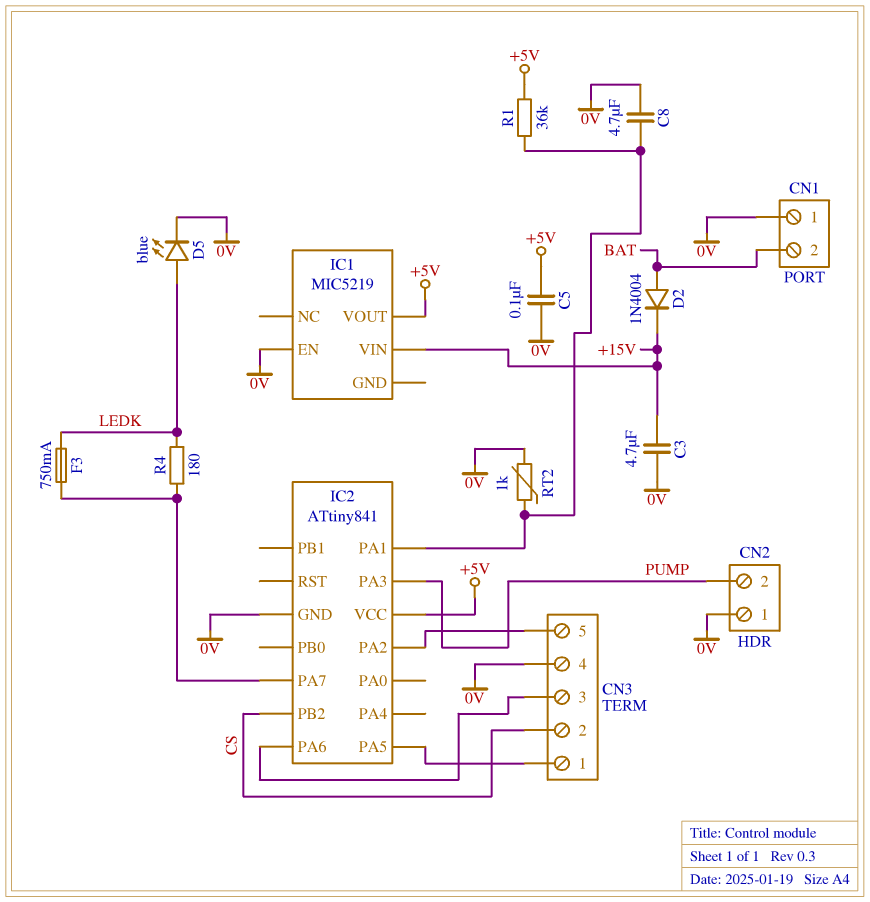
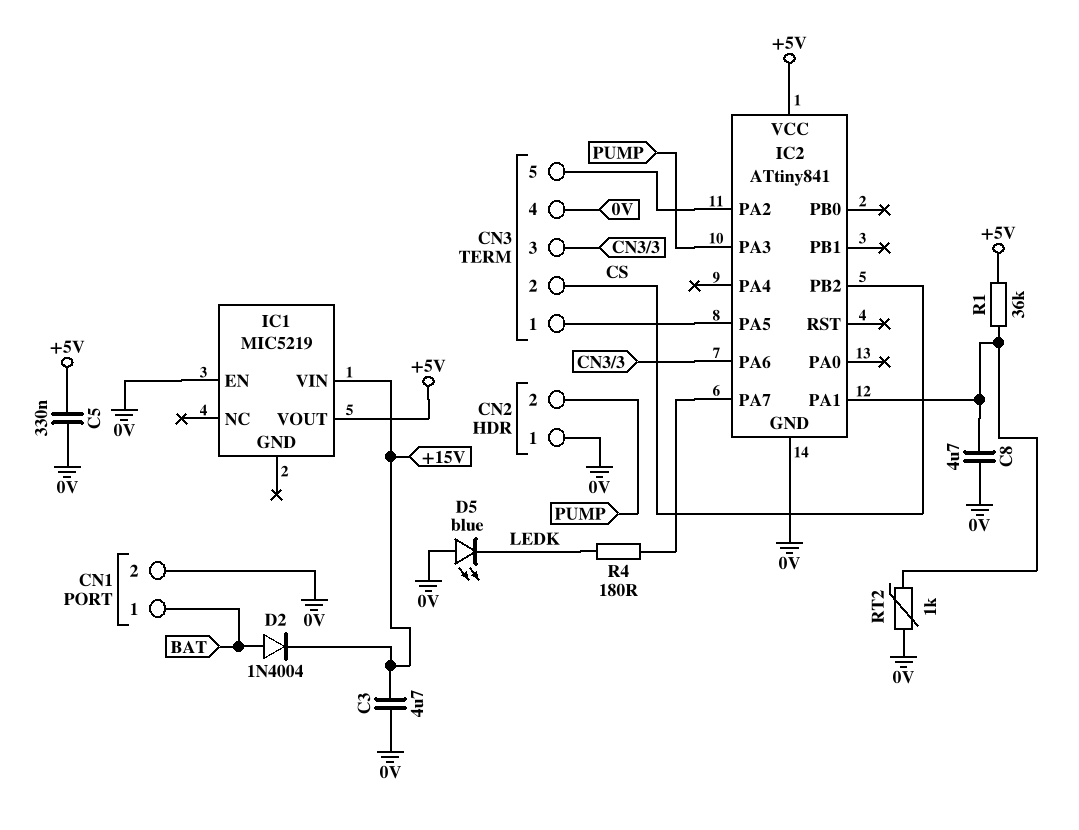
C5: 100nF (+5V, 0V) -> 330nF (+5V, 0V)
CN1 pin 1: 0V -> BAT
CN1 pin 2: BAT -> 0V
D5: LED blue (A LEDK, K 0V) -> LED blue (A 0V, K LEDK)
F3: 750mA (IC2/PA7, LEDK) -> none

